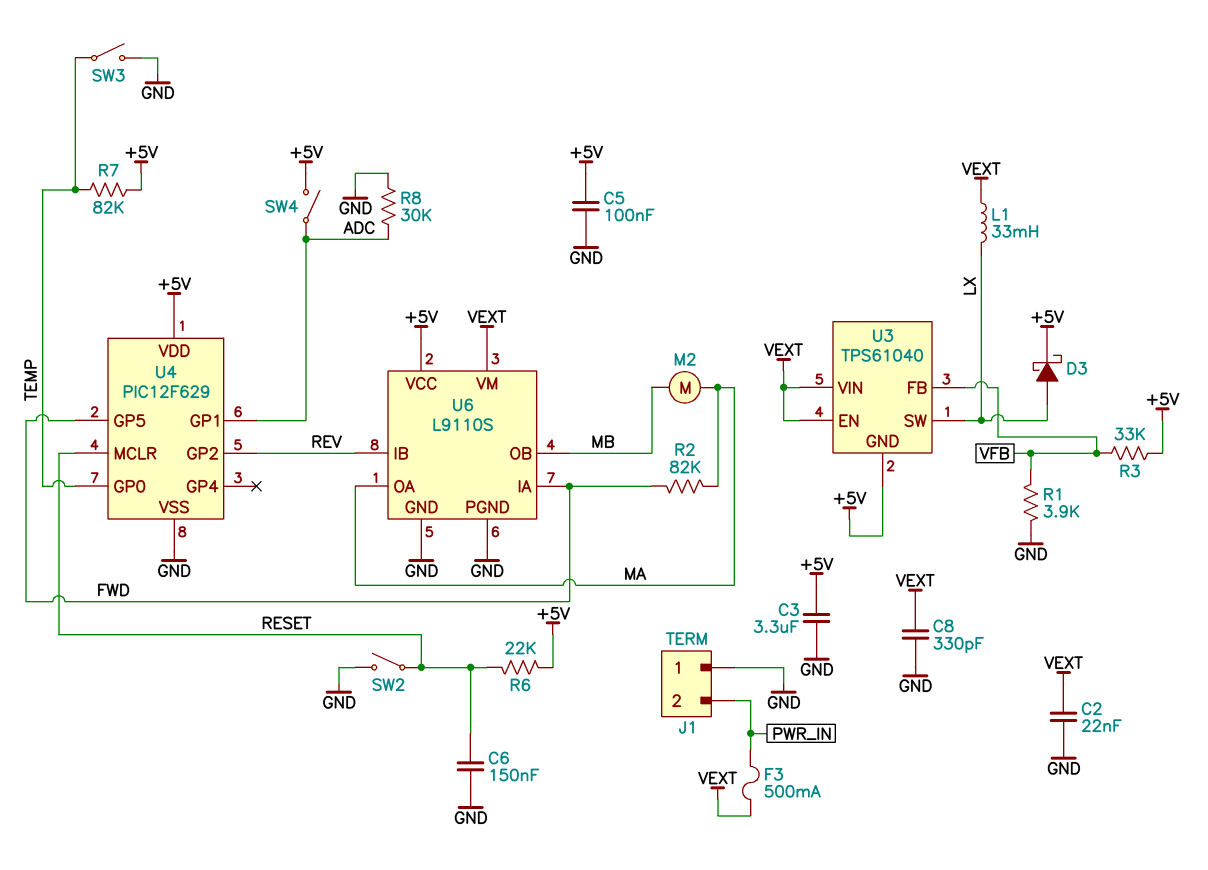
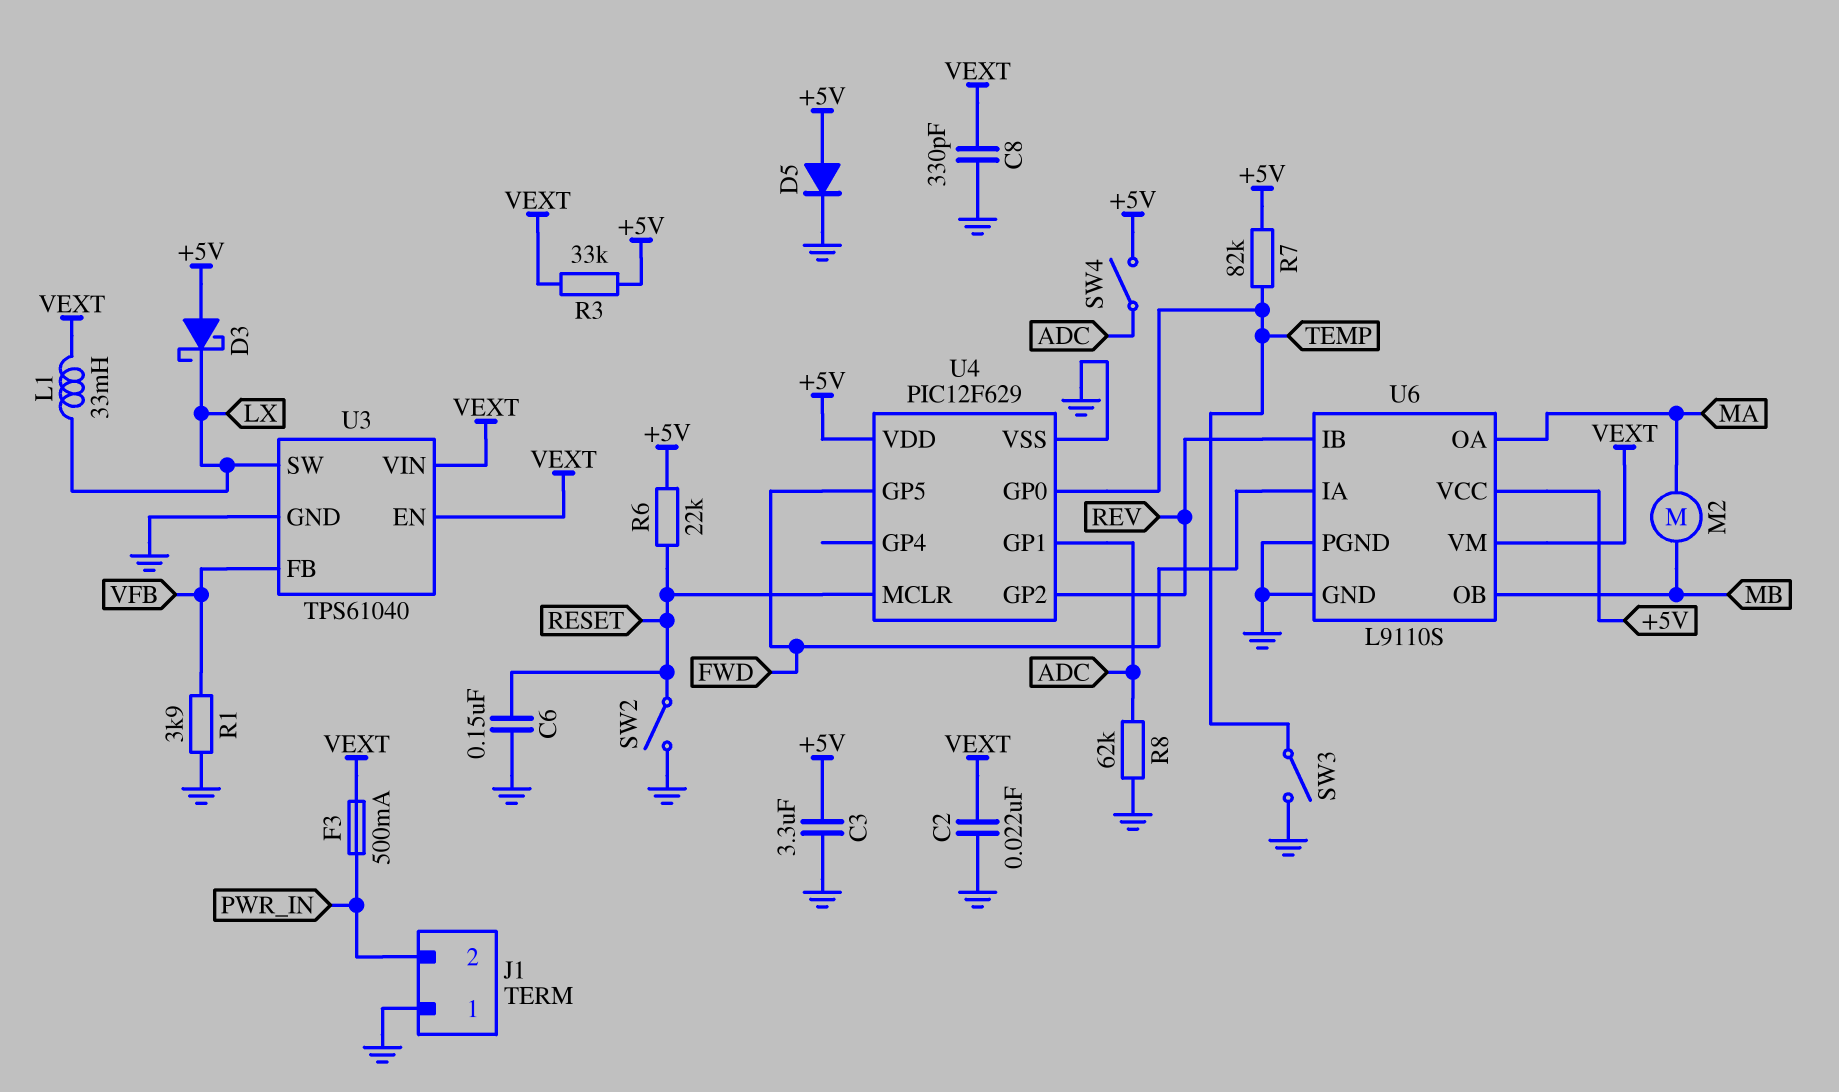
C5: 100nF (+5V, GND) -> none
D3: schottky (A LX, K +5V) -> schottky (A +5V, K LX)
D5: none -> diode (A +5V, K GND)
R2: 82k (FWD, MA) -> none
R3: 33k (+5V, VFB) -> 33k (+5V, VEXT)
R8: 30k (ADC, GND) -> 62k (ADC, GND)
U3 pin GND: +5V -> GND

